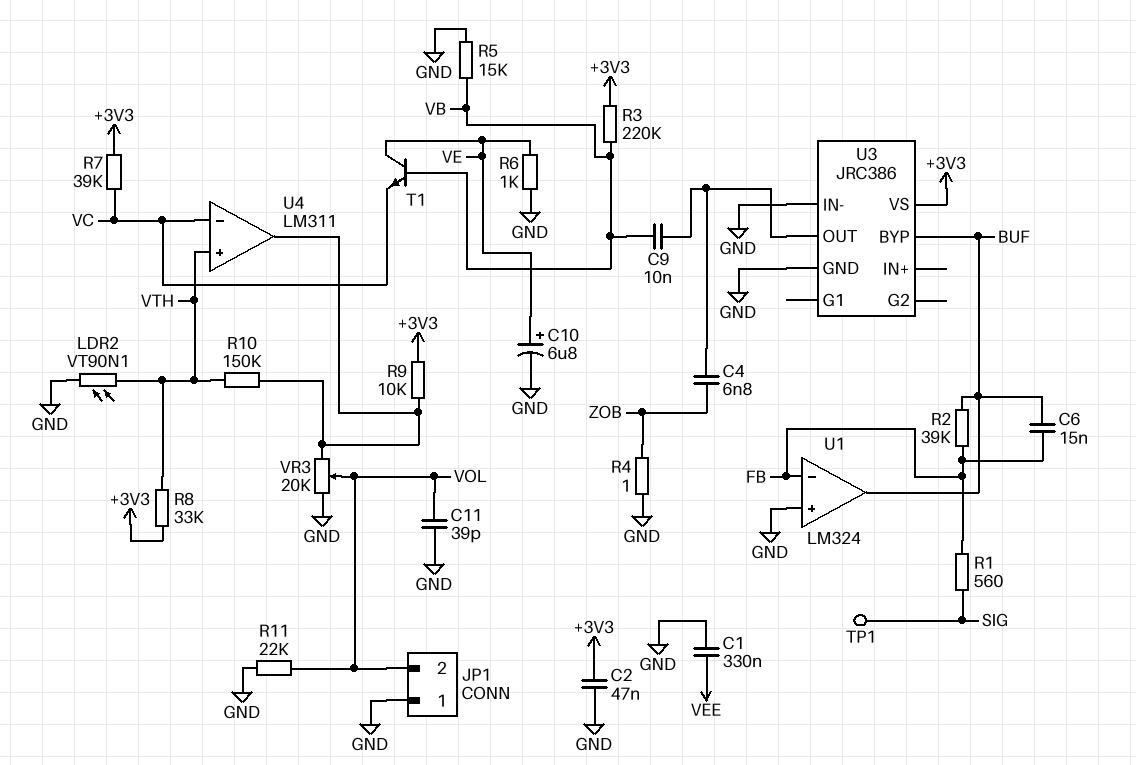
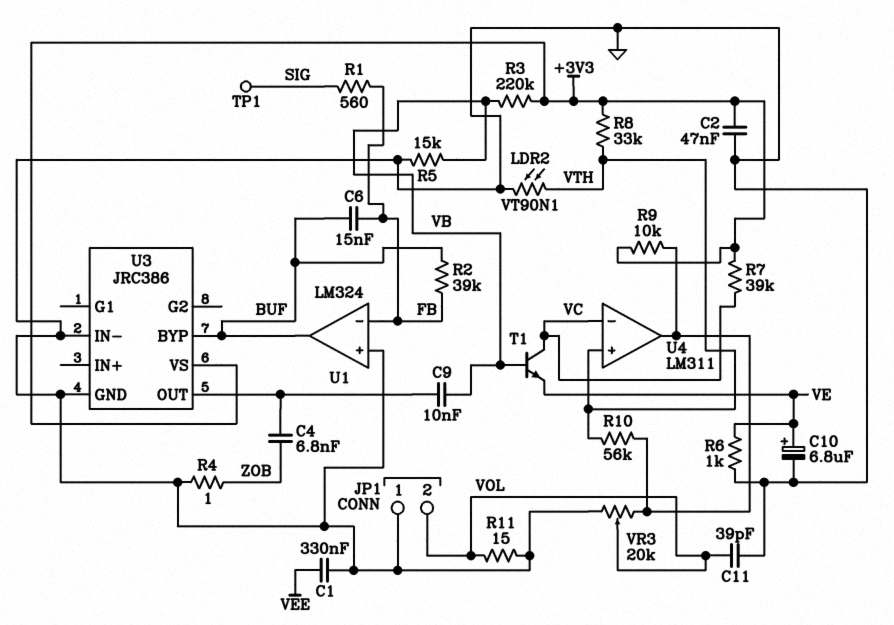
R10: 150k (U4/out, VTH) -> 56k (U4/out, VTH)
R11: 22k (GND, VOL) -> 15 (GND, VOL)
T1: NPN (B VB, C VE, E VC) -> NPN (B VB, C VC, E VE)

